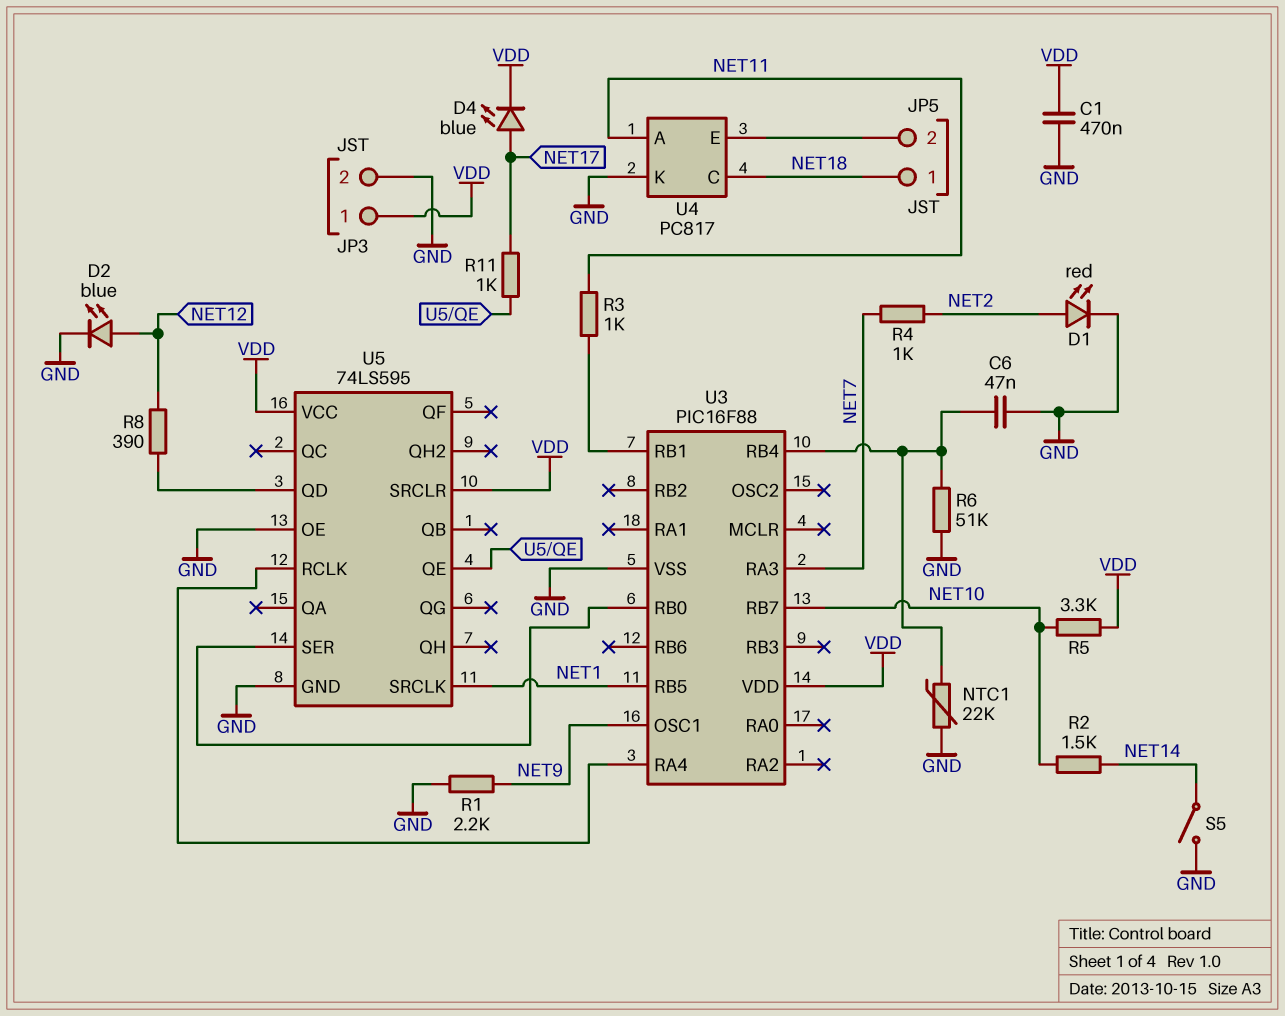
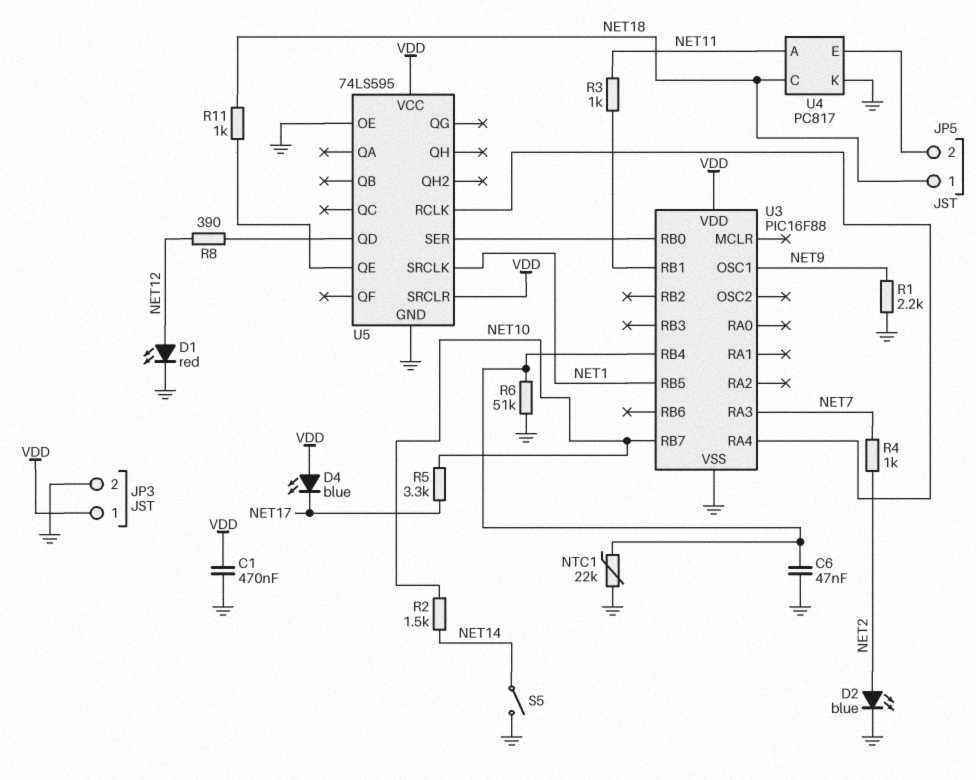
D1: LED red (A NET2, K GND) -> LED red (A NET12, K GND)
D2: LED blue (A NET12, K GND) -> LED blue (A NET2, K GND)
D4: LED blue (A NET17, K VDD) -> LED blue (A VDD, K NET17)
R5: 3.3k (NET10, VDD) -> 3.3k (NET10, NET17)
R11: 1k (NET17, U5/QE) -> 1k (NET18, U5/QE)

